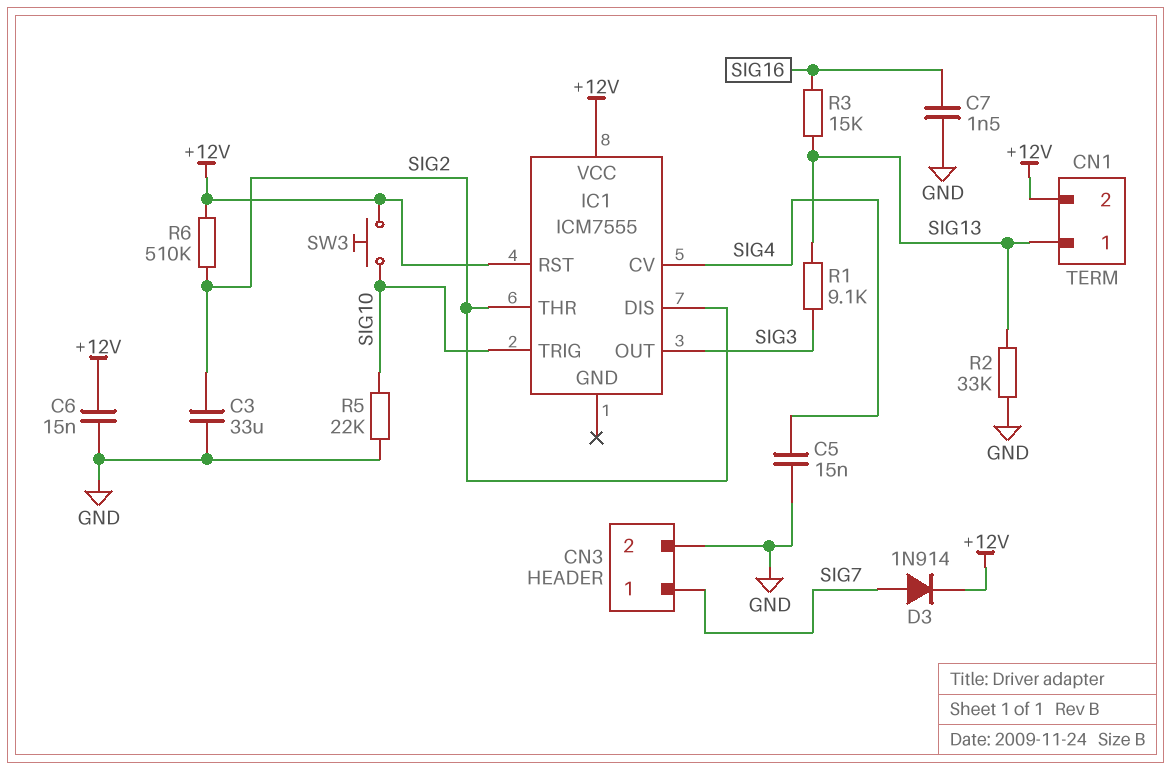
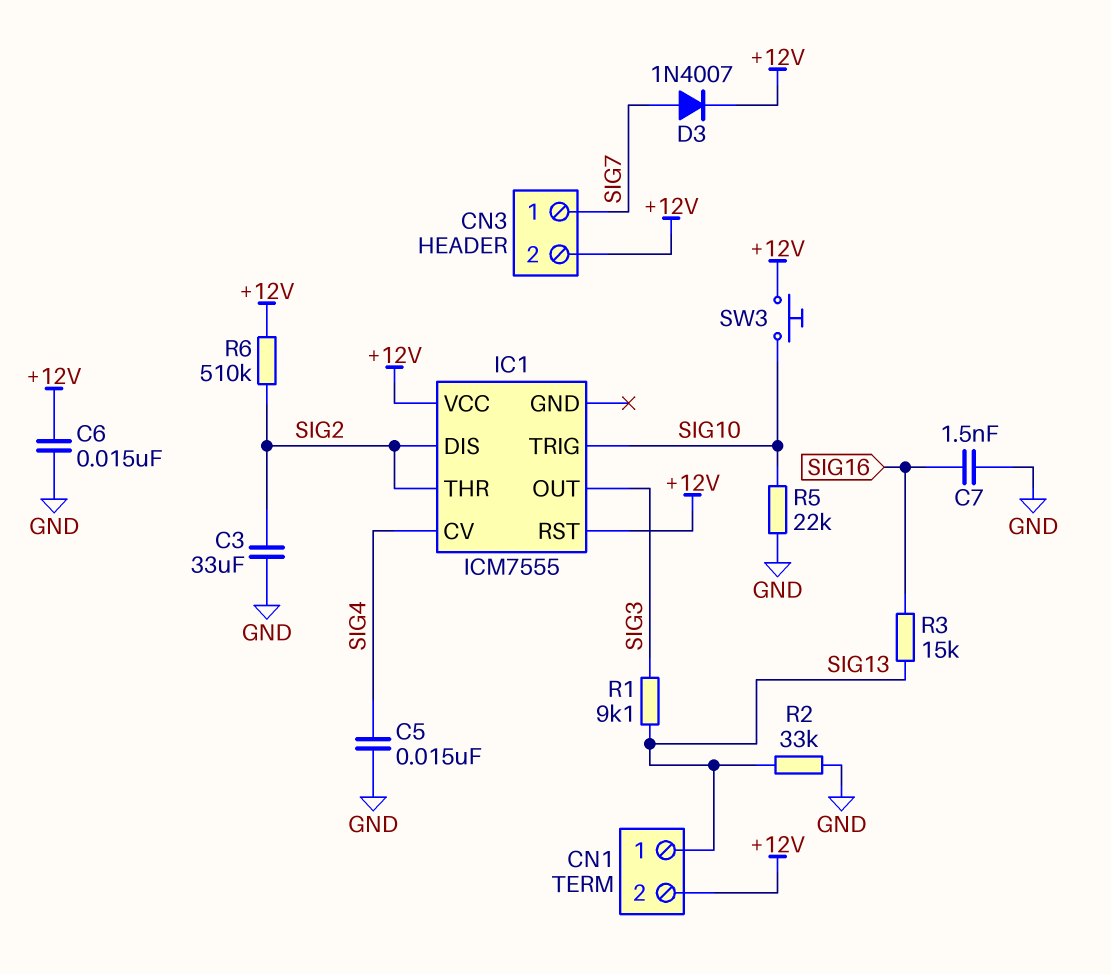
CN3 pin 2: GND -> +12V
D3: diode 1N914 (A SIG7, K +12V) -> diode 1N4007 (A SIG7, K +12V)

